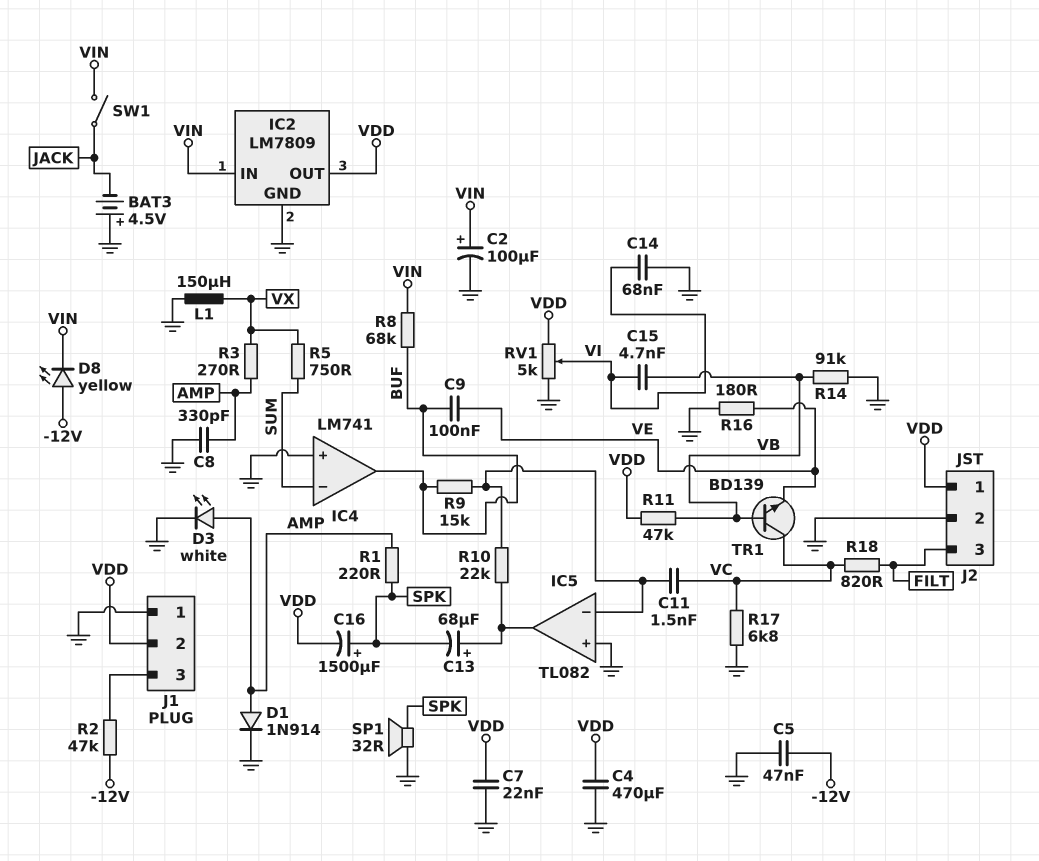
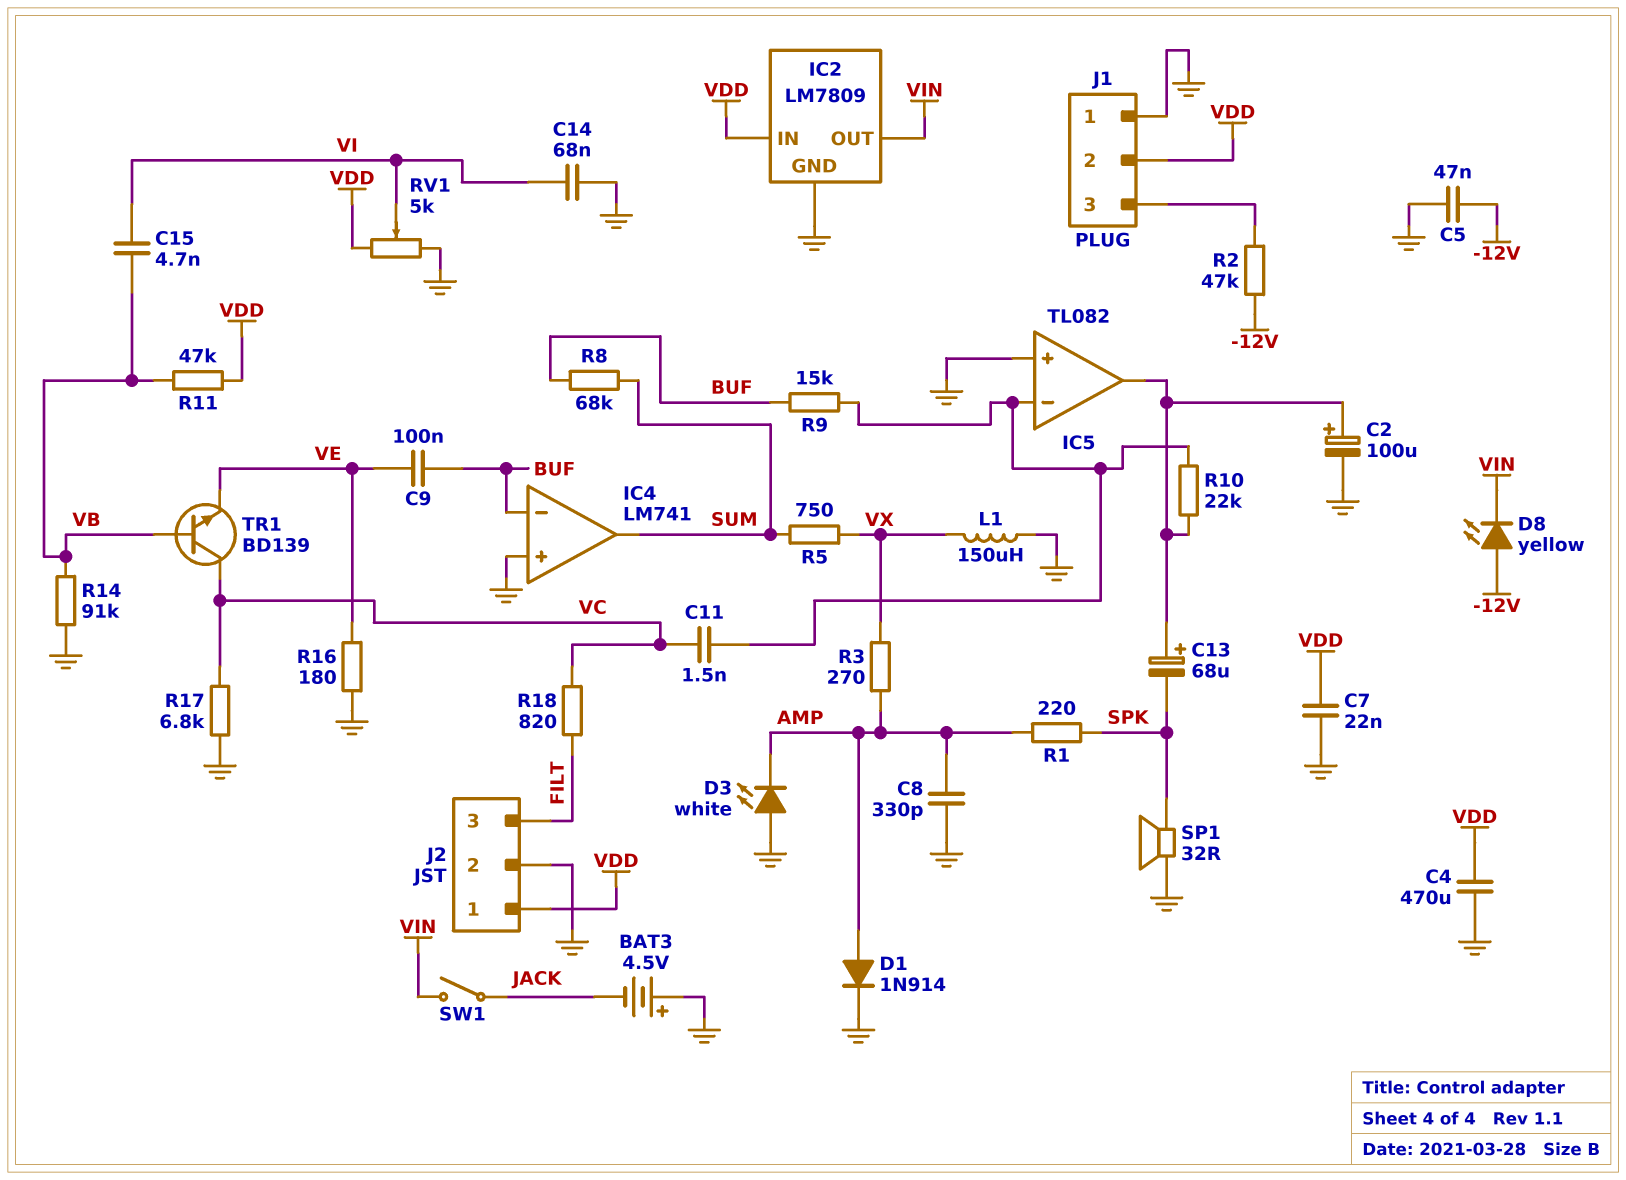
C2: 100uF (plus VIN, minus GND) -> 100uF (plus IC5/out, minus GND)
C16: 1500uF (plus SPK, minus VDD) -> none
D3: LED white (A AMP, K GND) -> LED white (A GND, K AMP)
IC2 pin IN: VIN -> VDD
IC2 pin OUT: VDD -> VIN
IC4 pin in-: SUM -> BUF
IC4 pin out: BUF -> SUM
R8: 68k (BUF, VIN) -> 68k (BUF, SUM)

